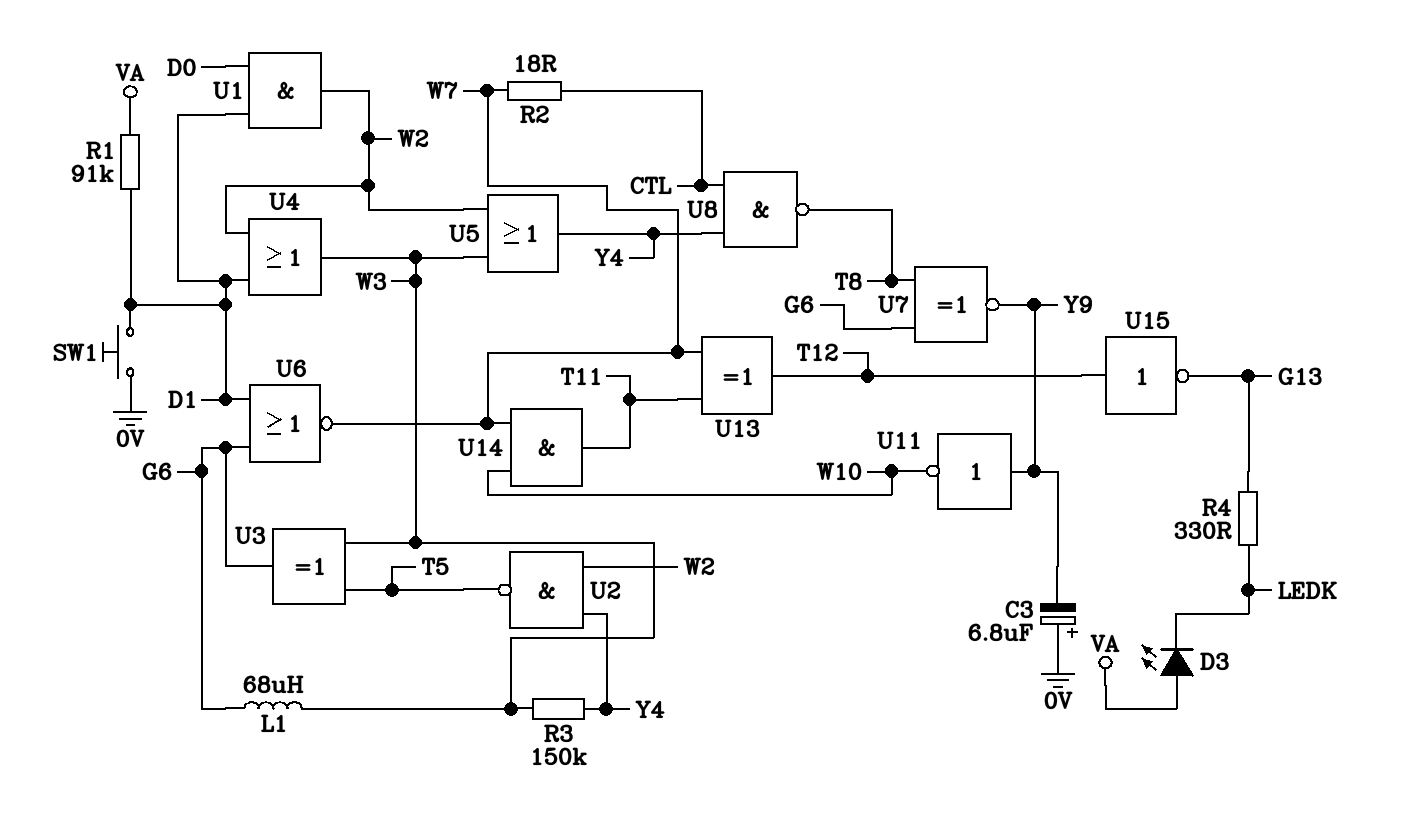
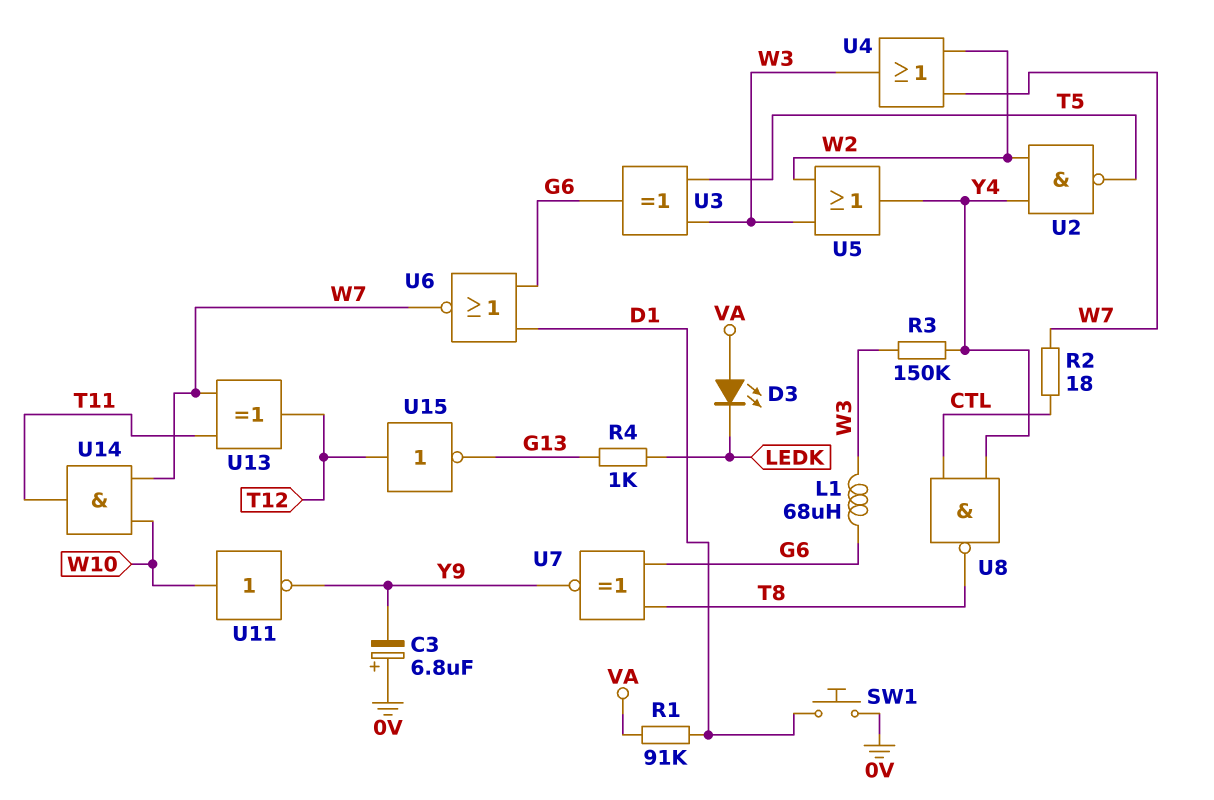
R4: 330 (G13, LEDK) -> 1k (G13, LEDK)
U1: AND (in D0, in D1, out W2) -> none
U4: OR (in D1, in W2, out W3) -> OR (in W2, in W7, out W3)
U11: NOT (in Y9, out W10) -> NOT (in W10, out Y9)

